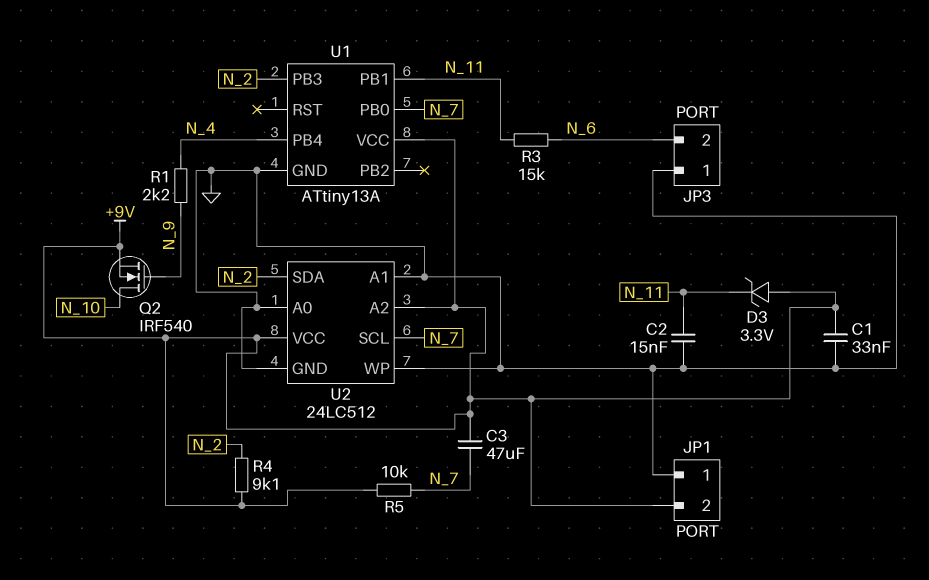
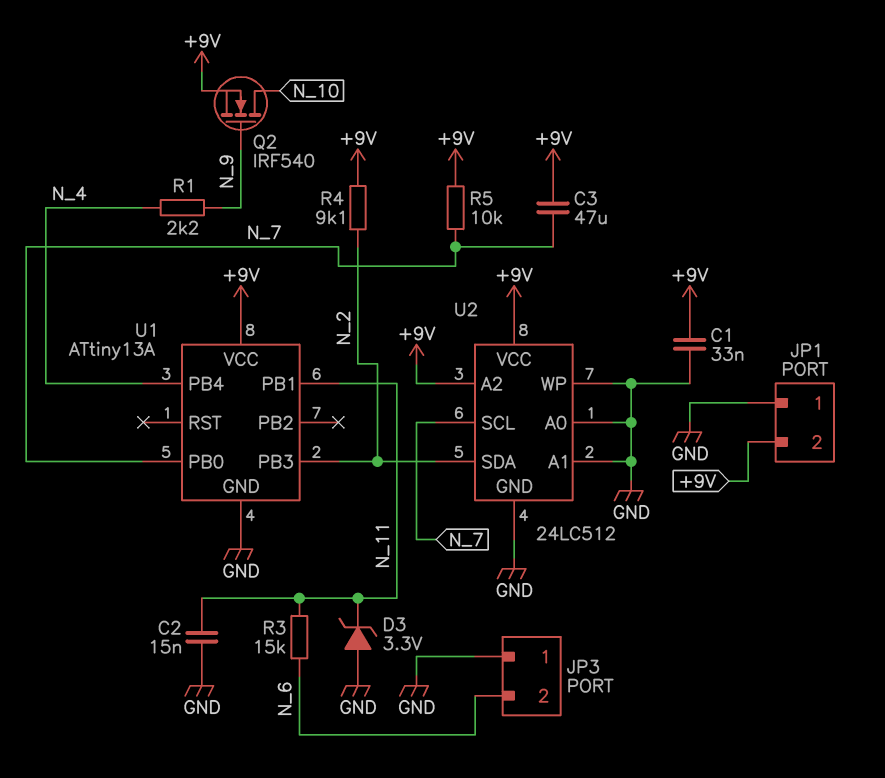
D3: zener 3.3V (A +9V, K N_11) -> zener 3.3V (A GND, K N_11)

